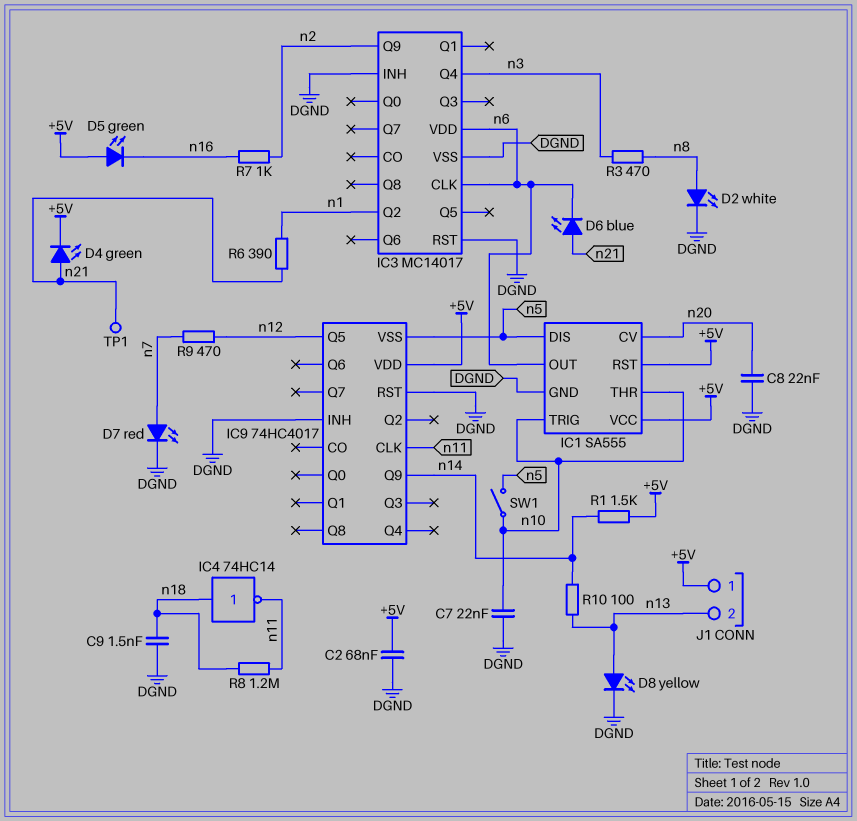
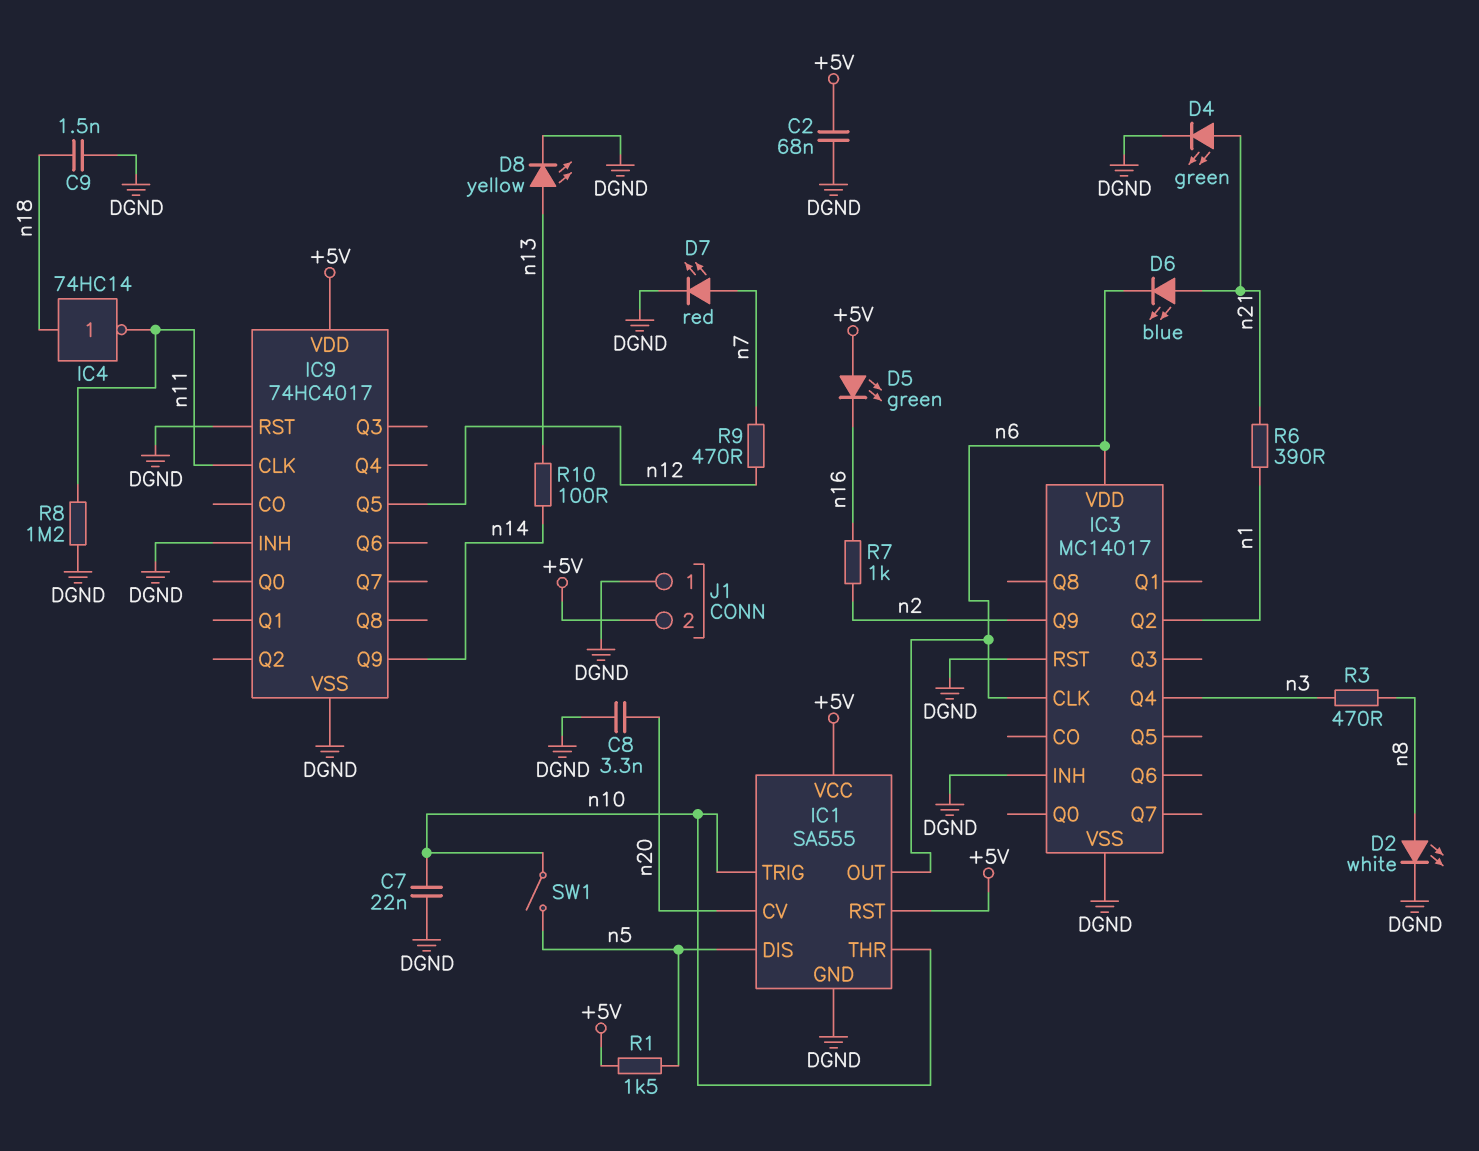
C8: 22nF (DGND, n20) -> 3.3nF (DGND, n20)
D4: LED green (A n21, K +5V) -> LED green (A n21, K DGND)
IC9 pin VSS: n5 -> DGND
J1 pin 1: +5V -> DGND
J1 pin 2: n13 -> +5V
R1: 1.5k (+5V, n14) -> 1.5k (+5V, n5)
R8: 1.2M (n11, n18) -> 1.2M (DGND, n11)
TP1: test point (n21) -> none

